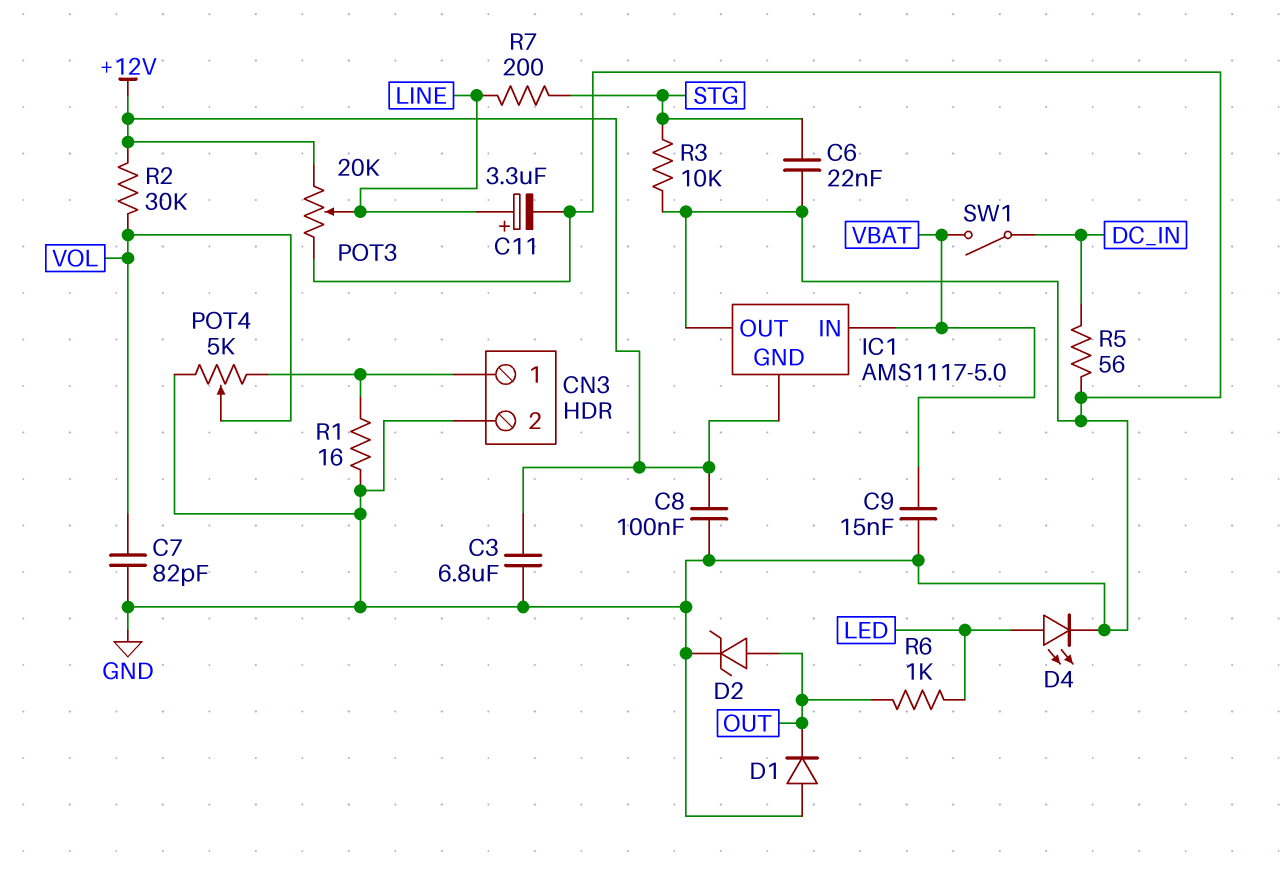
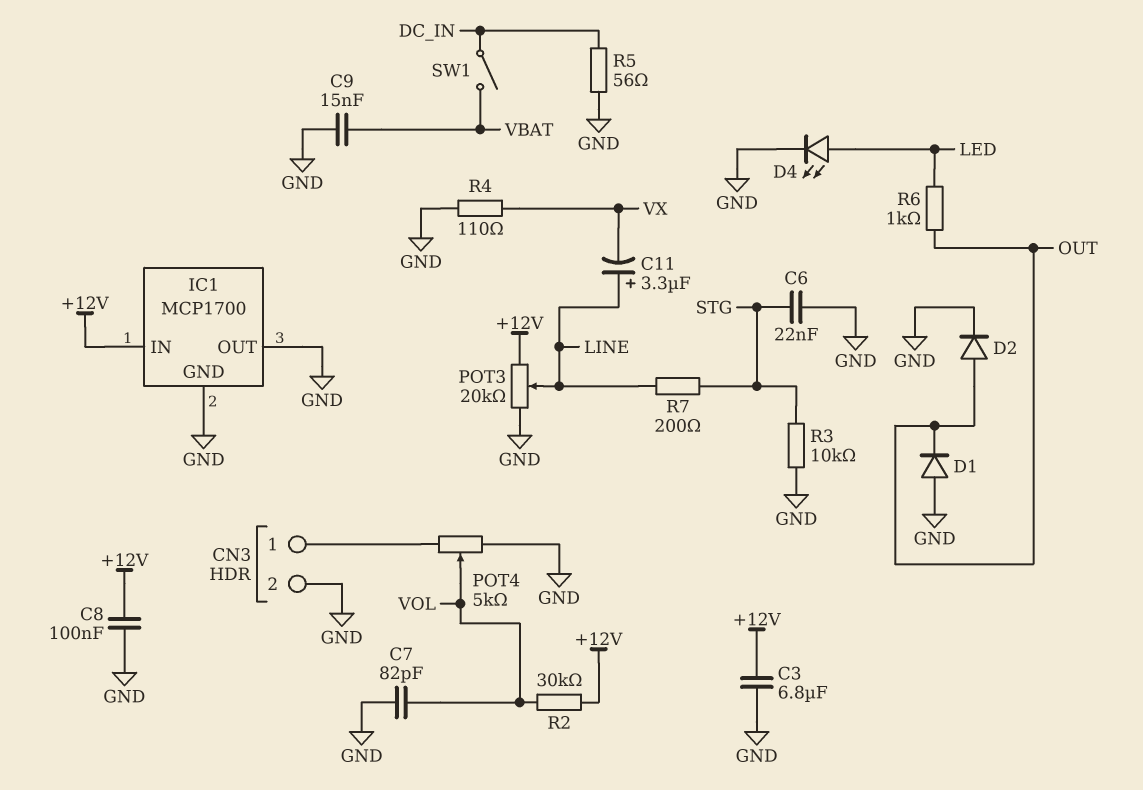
C11: 3.3uF (plus LINE, minus GND) -> 3.3uF (plus LINE, minus VX)
D2: zener (A OUT, K GND) -> diode (A OUT, K GND)
IC1: AMS1117-5.0 -> MCP1700
IC1 pin GND: +12V -> GND
IC1 pin IN: VBAT -> +12V
R1: 16 (CN3/1, GND) -> none
R4: none -> 110 (GND, VX)

